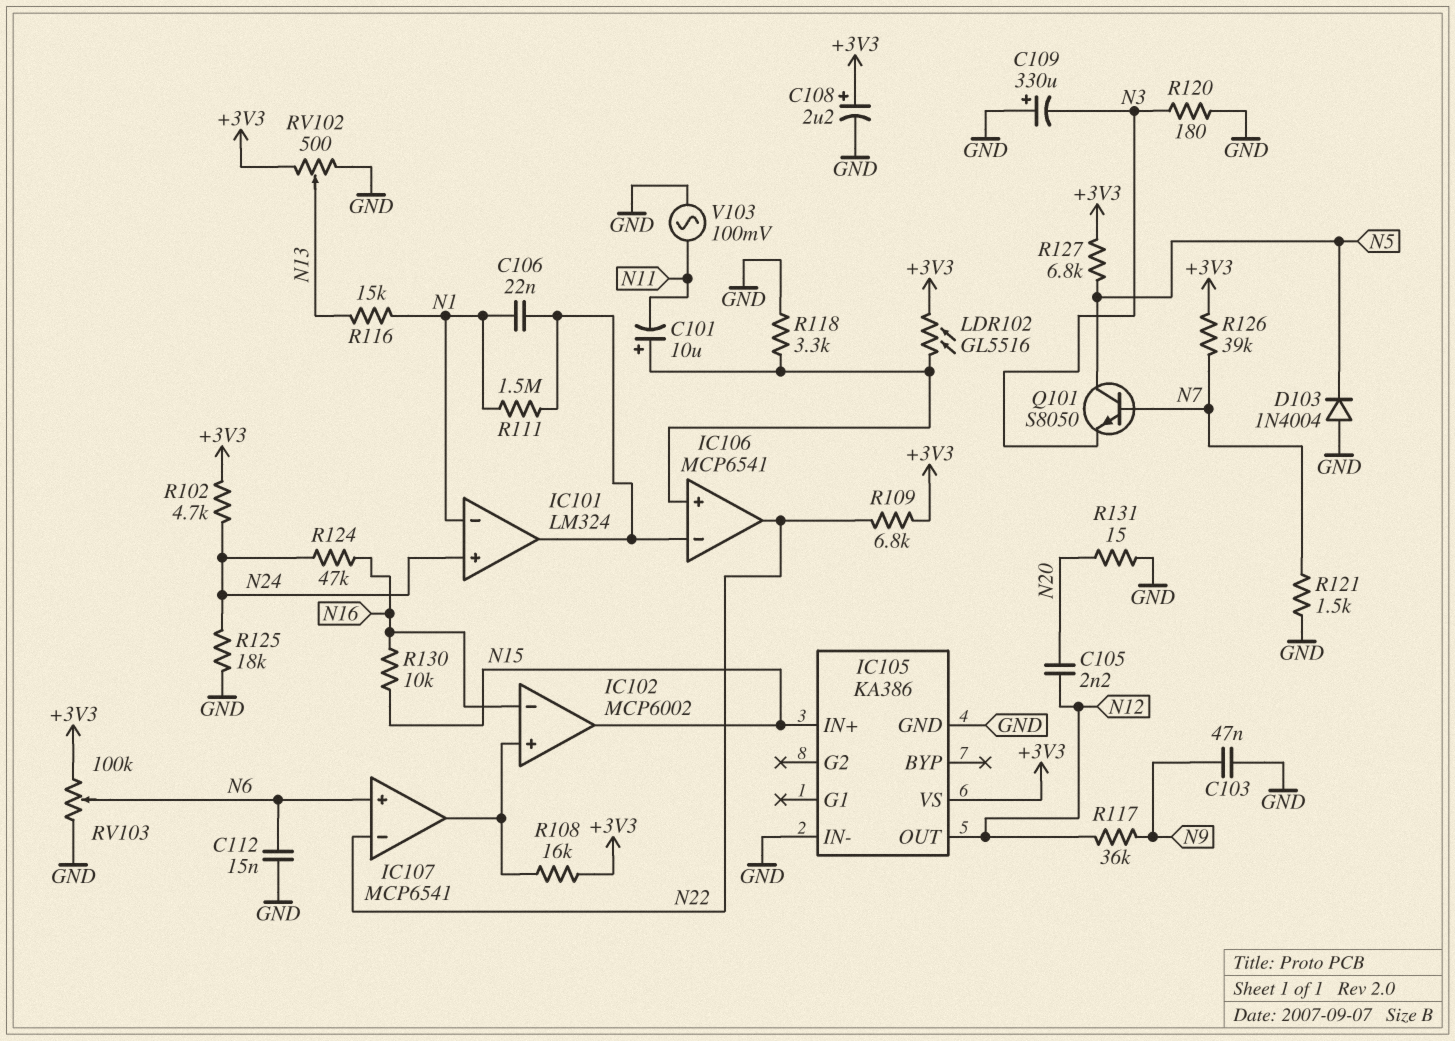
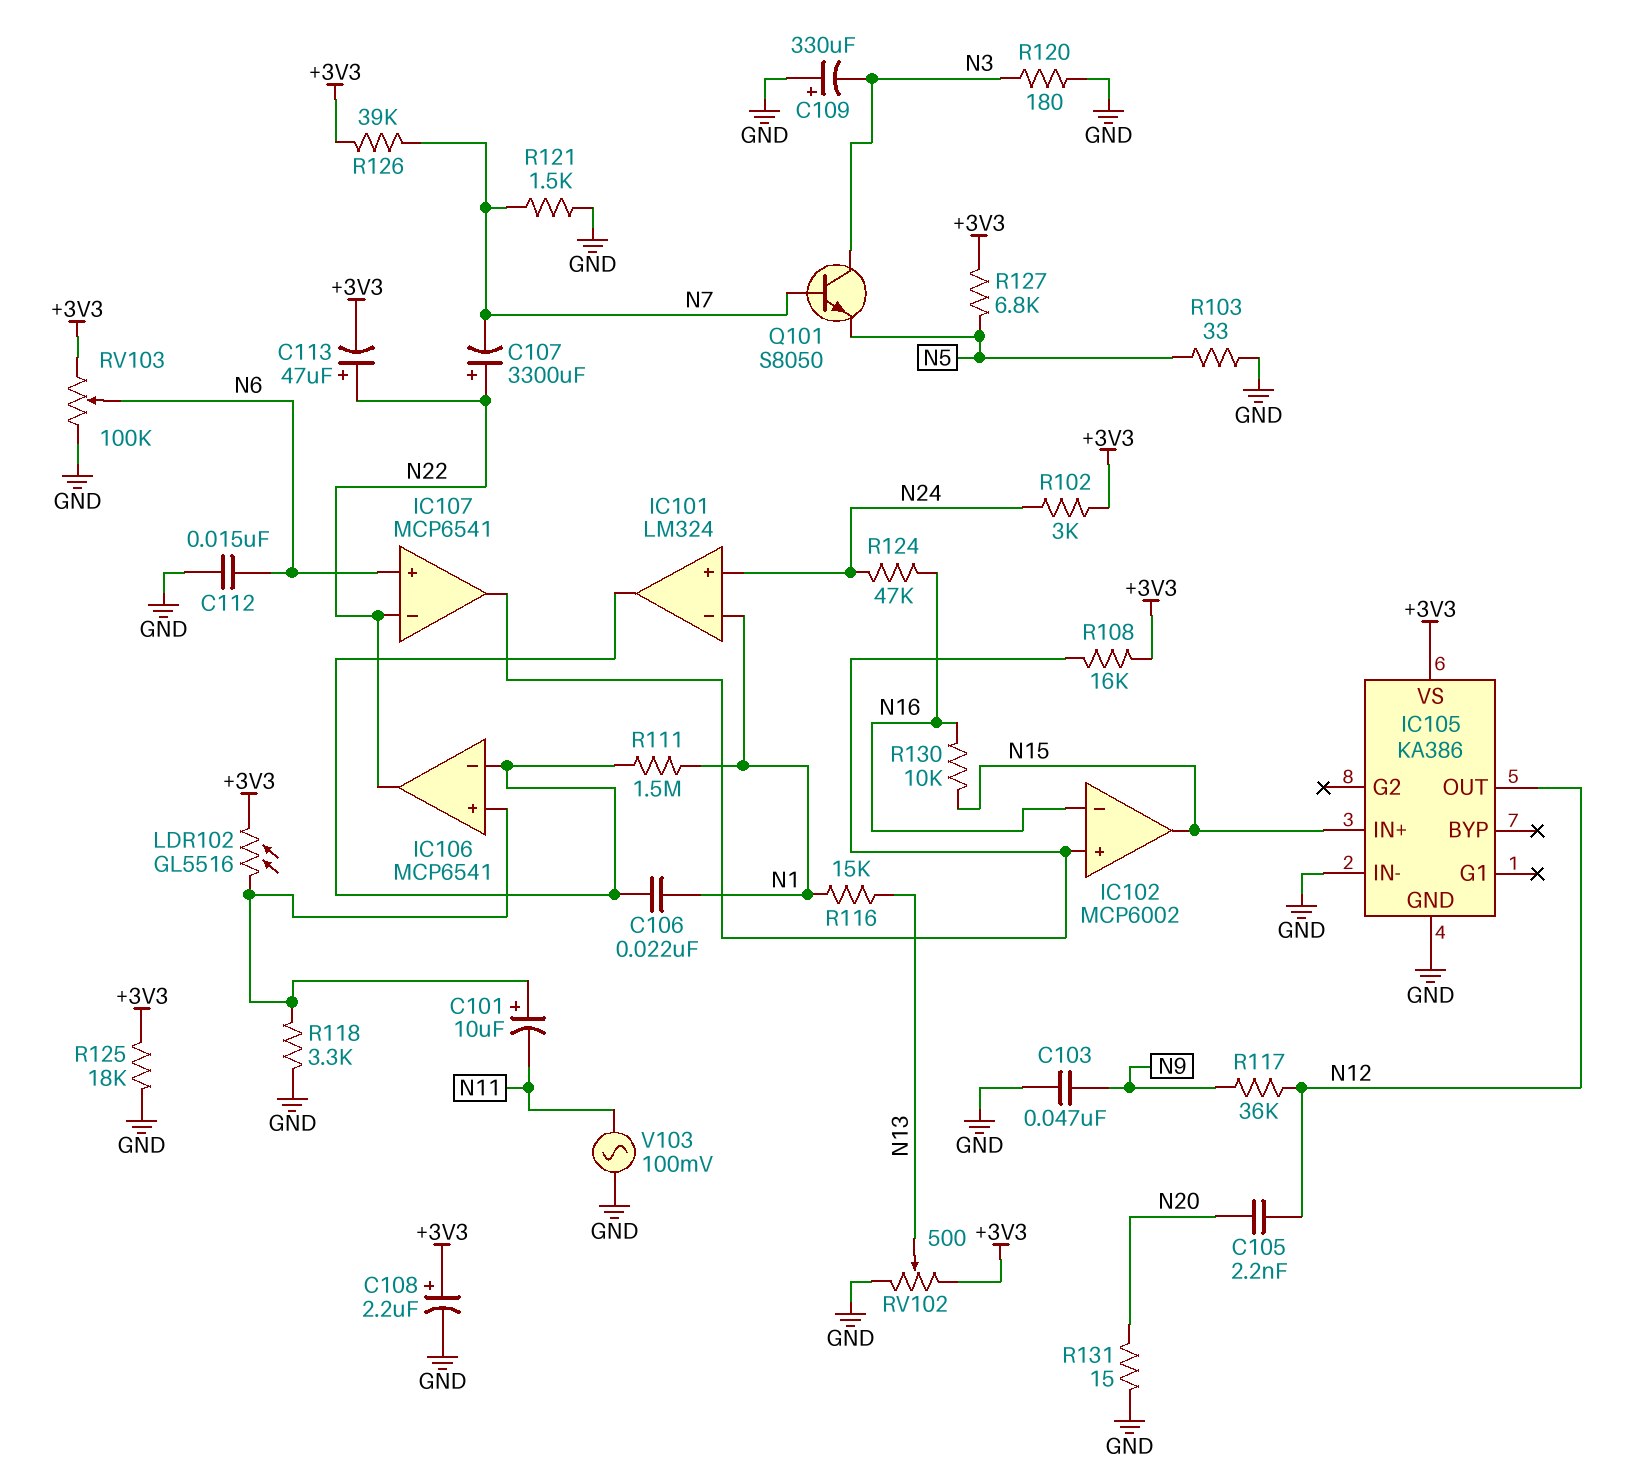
C107: none -> 3300uF (plus N22, minus N7)
C113: none -> 47uF (plus N22, minus +3V3)
D103: diode 1N4004 (A GND, K N5) -> none
Q101: NPN S8050 (B N7, C N5, E N3) -> NPN S8050 (B N7, C N3, E N5)
R102: 4.7k (+3V3, N24) -> 3k (+3V3, N24)
R103: none -> 33 (GND, N5)
R109: 6.8k (+3V3, N22) -> none
R125: 18k (GND, N24) -> 18k (+3V3, GND)

